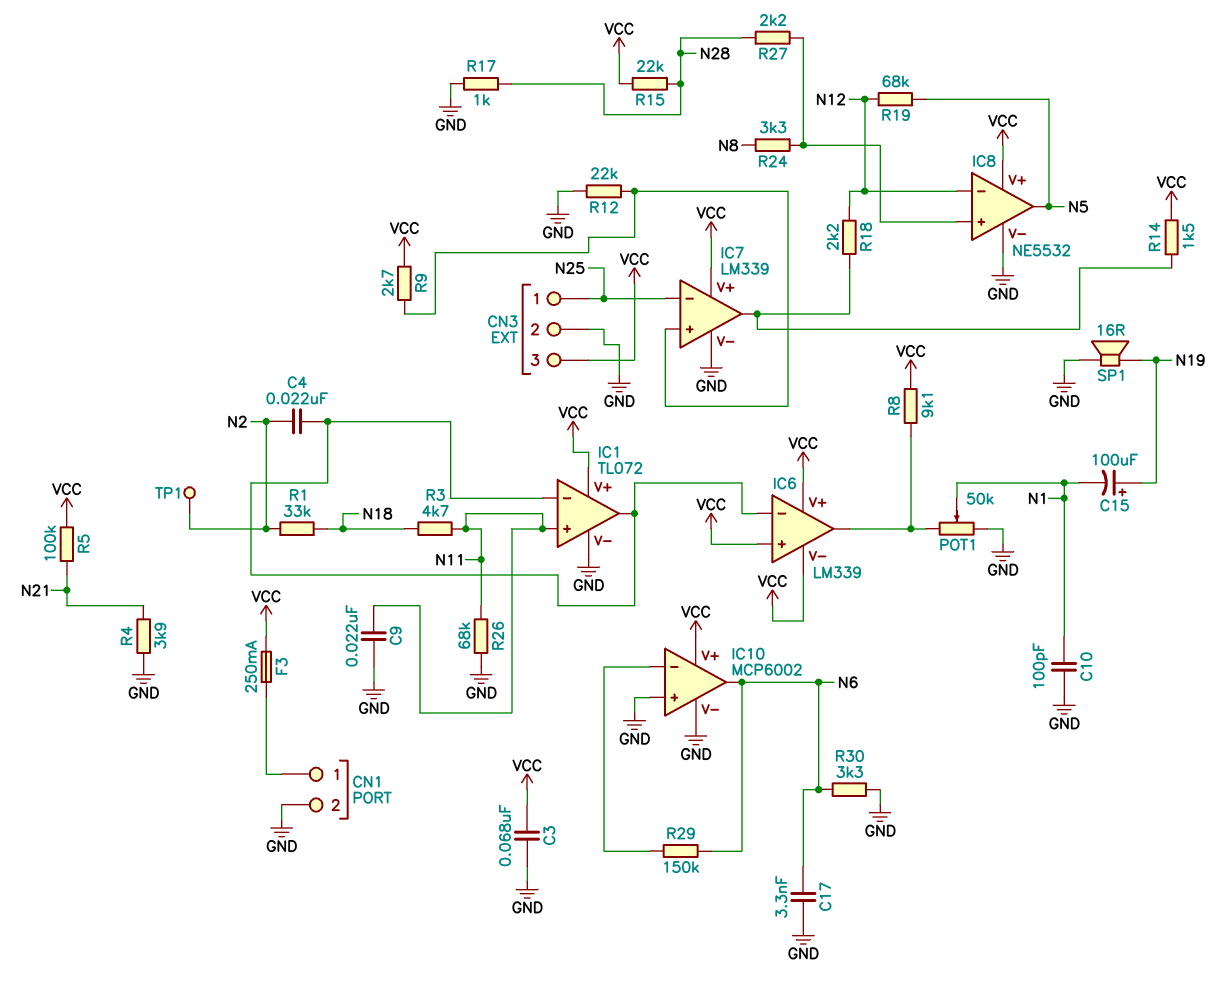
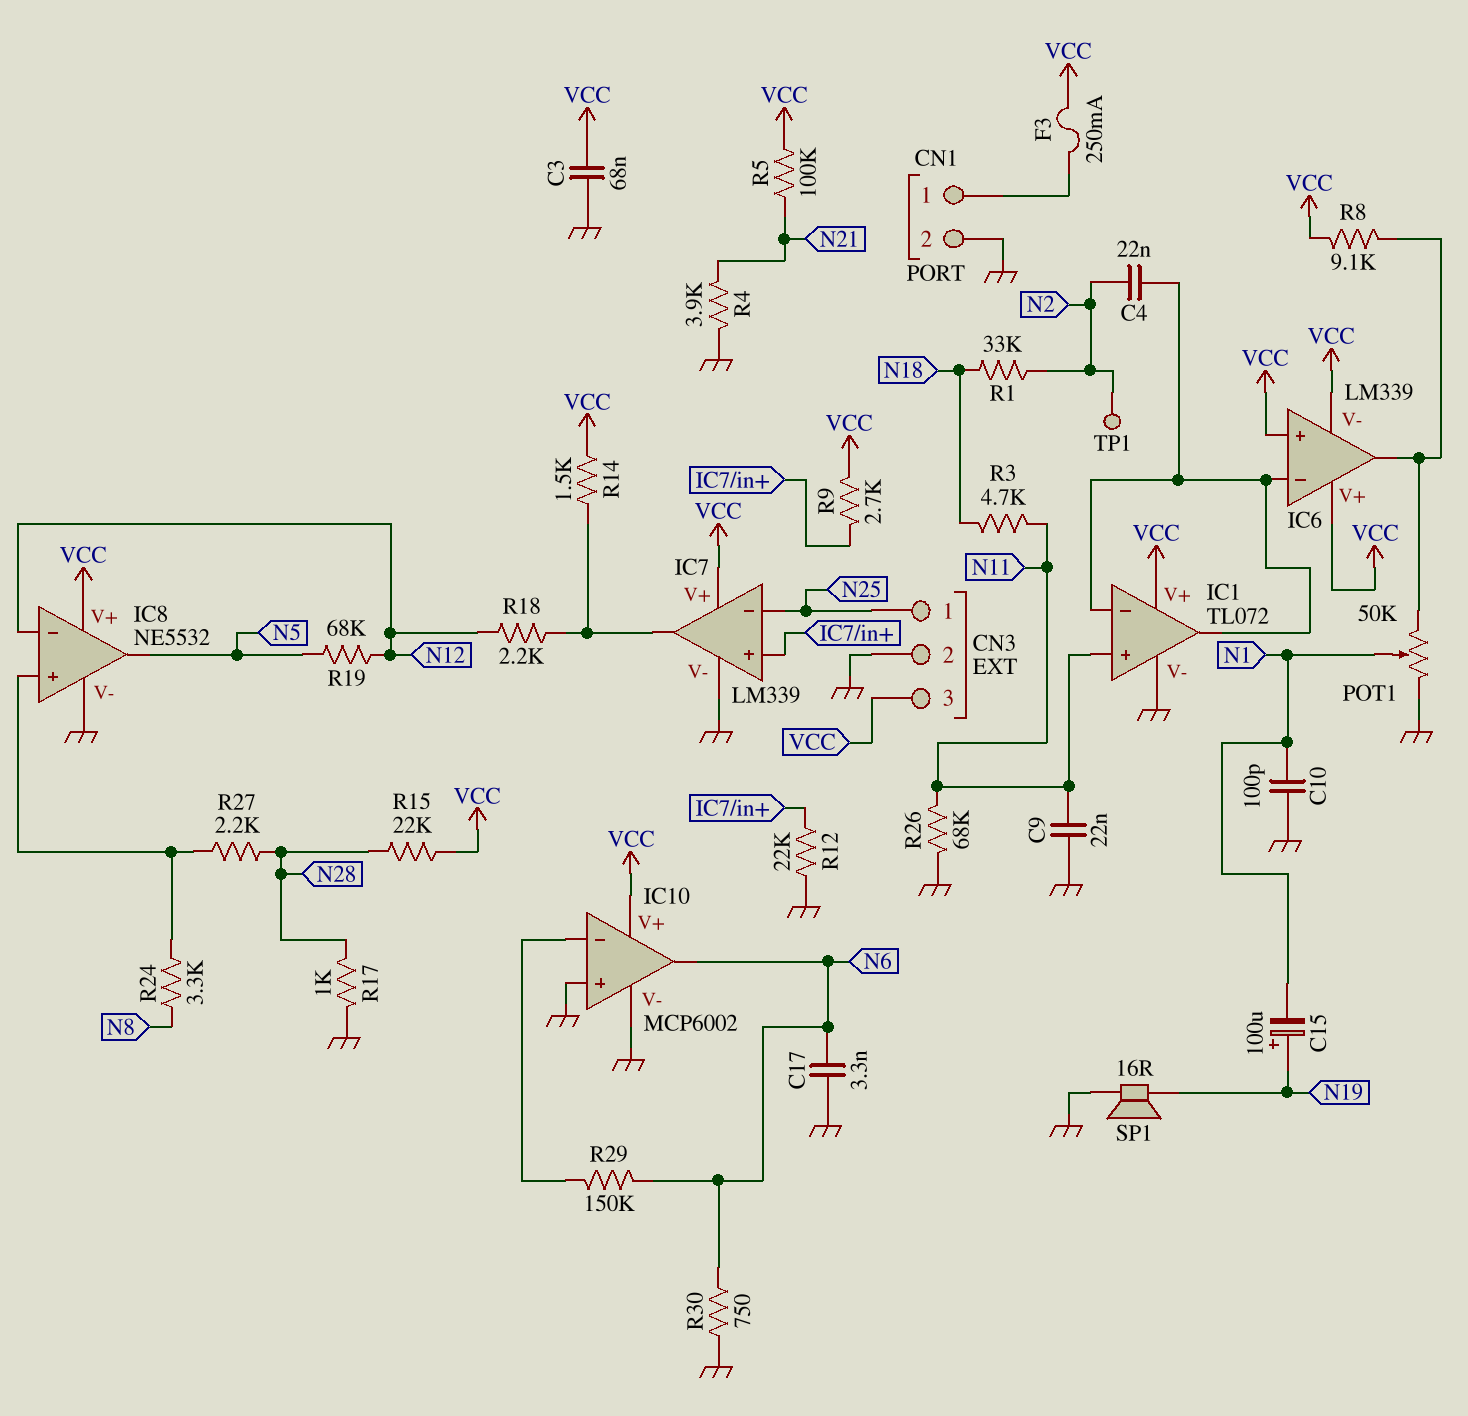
R30: 3.3k (GND, N6) -> 750 (GND, N6)

